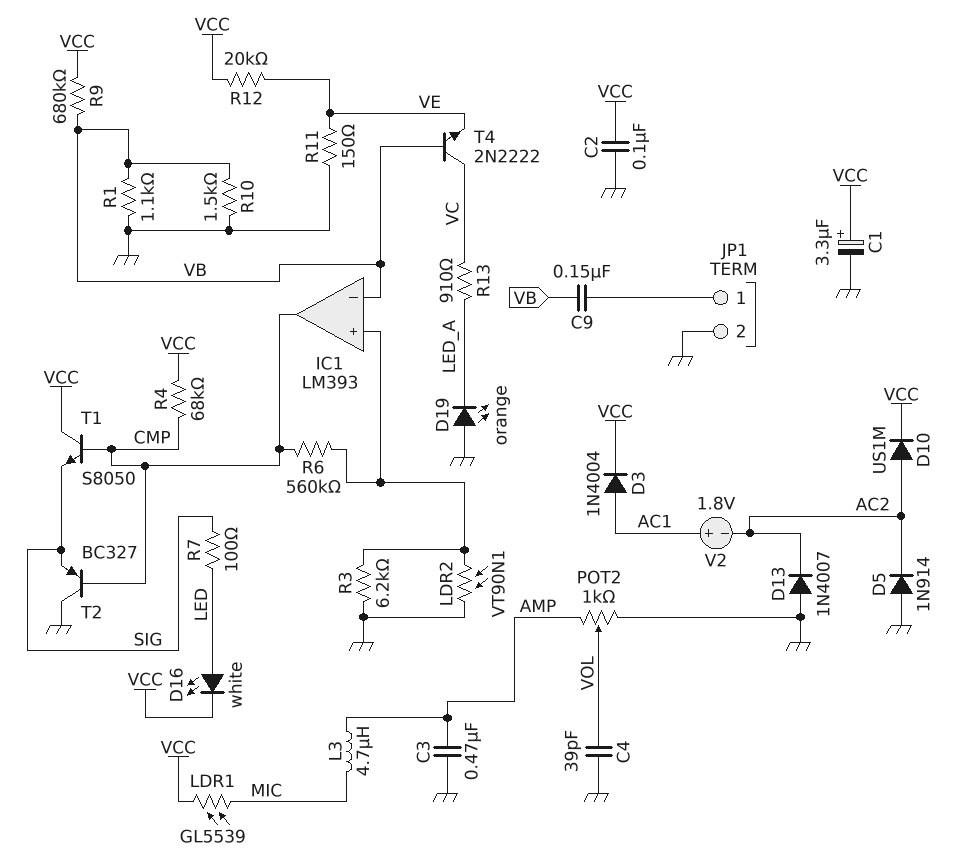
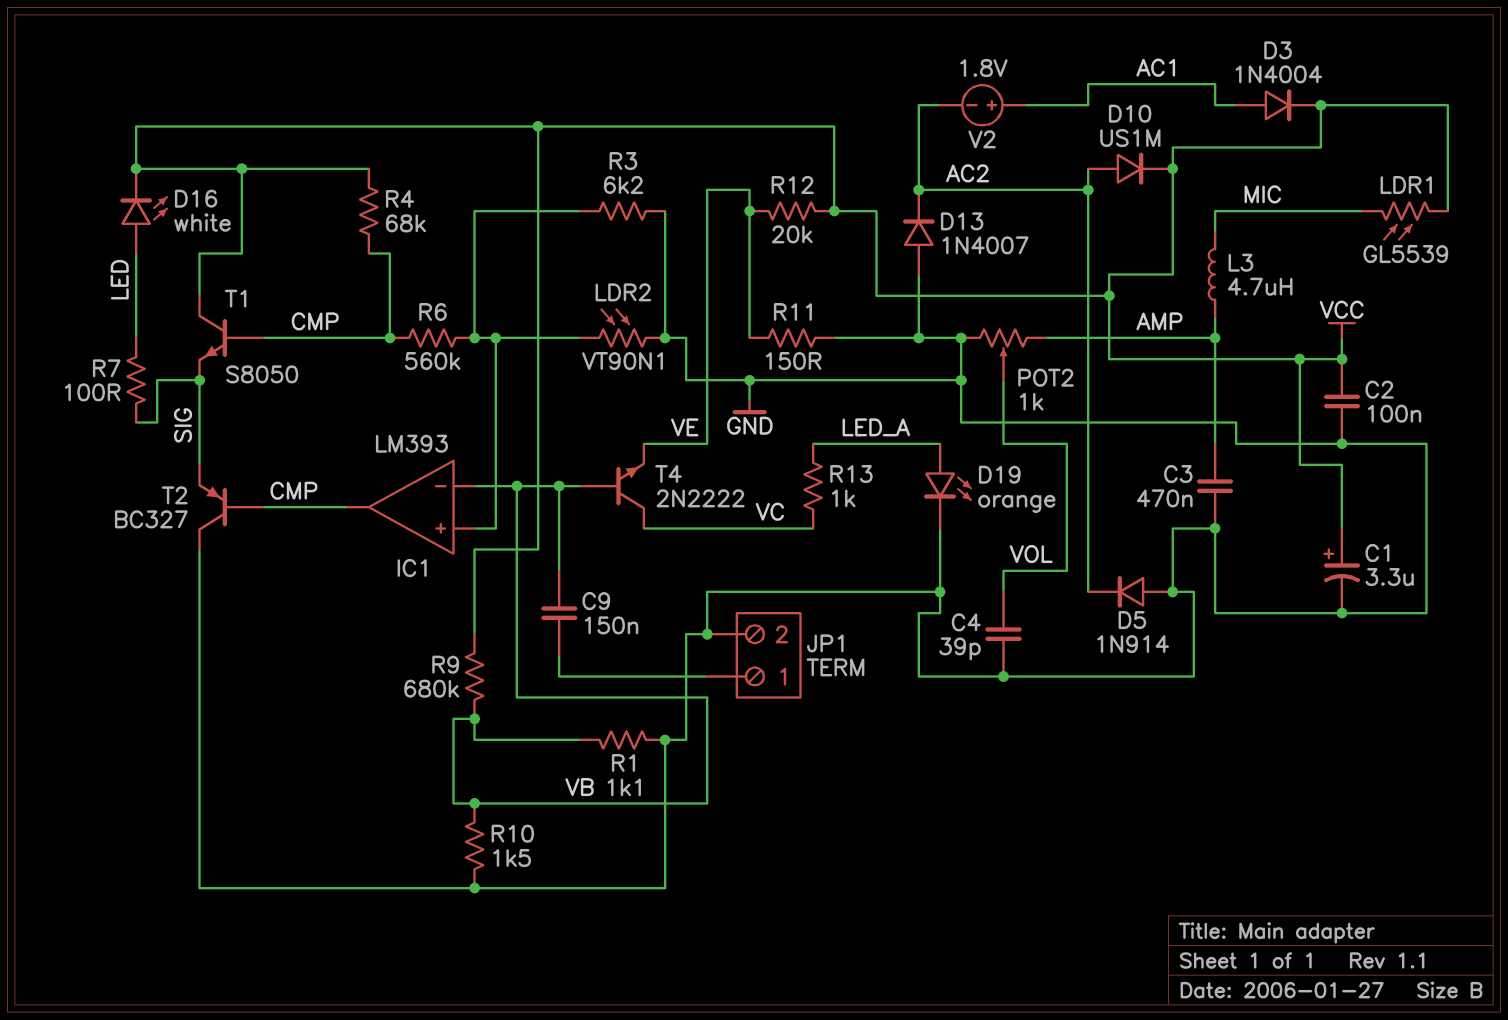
D19: LED orange (A GND, K LED_A) -> LED orange (A LED_A, K GND)
R13: 910 (LED_A, VC) -> 1k (LED_A, VC)

